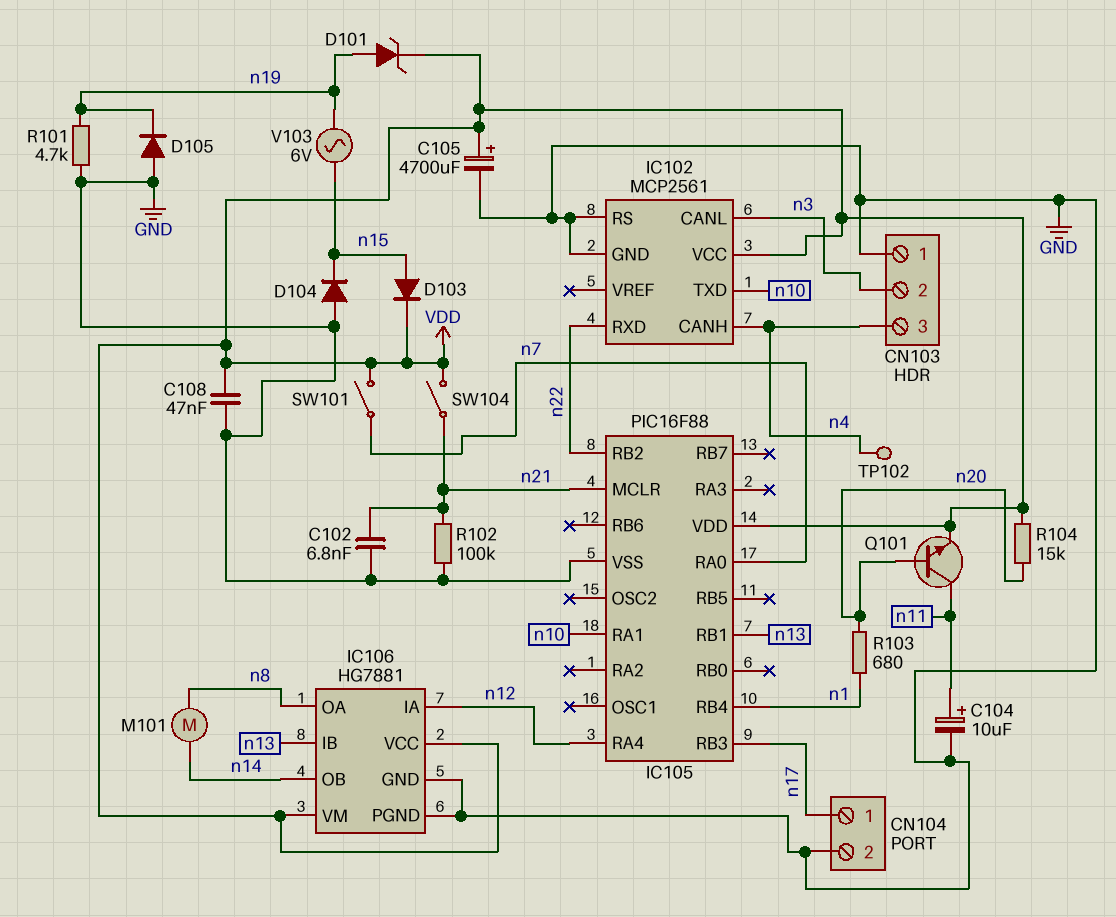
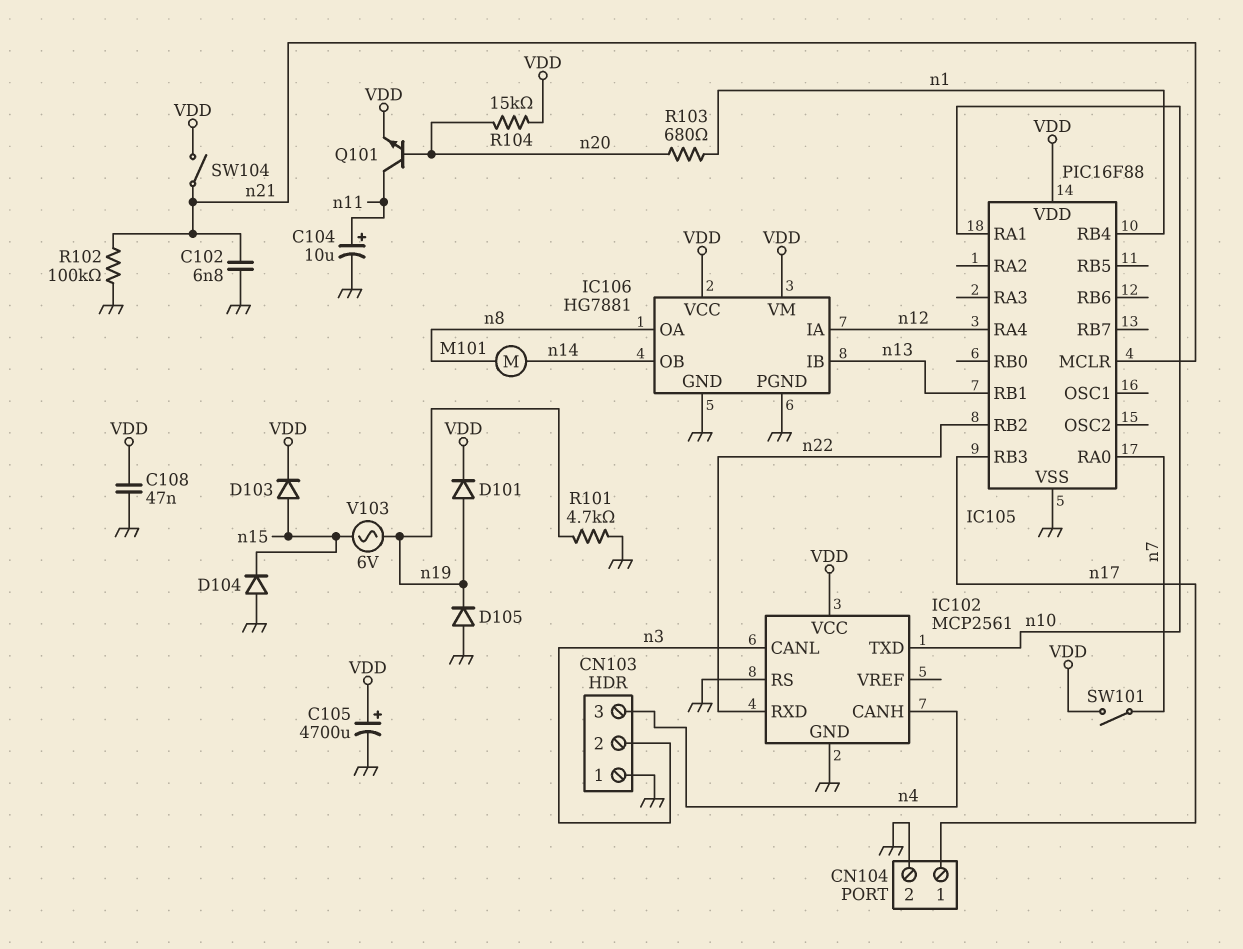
D101: zener (A n19, K VDD) -> diode (A n19, K VDD)
TP102: test point (n4) -> none

